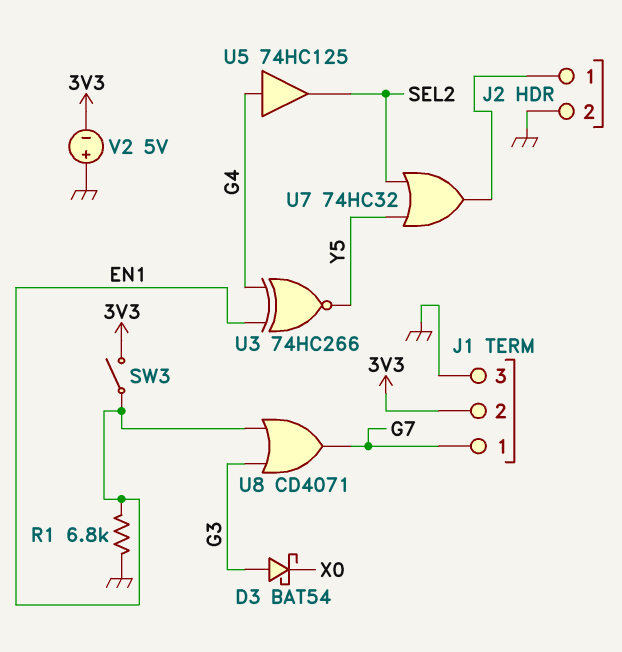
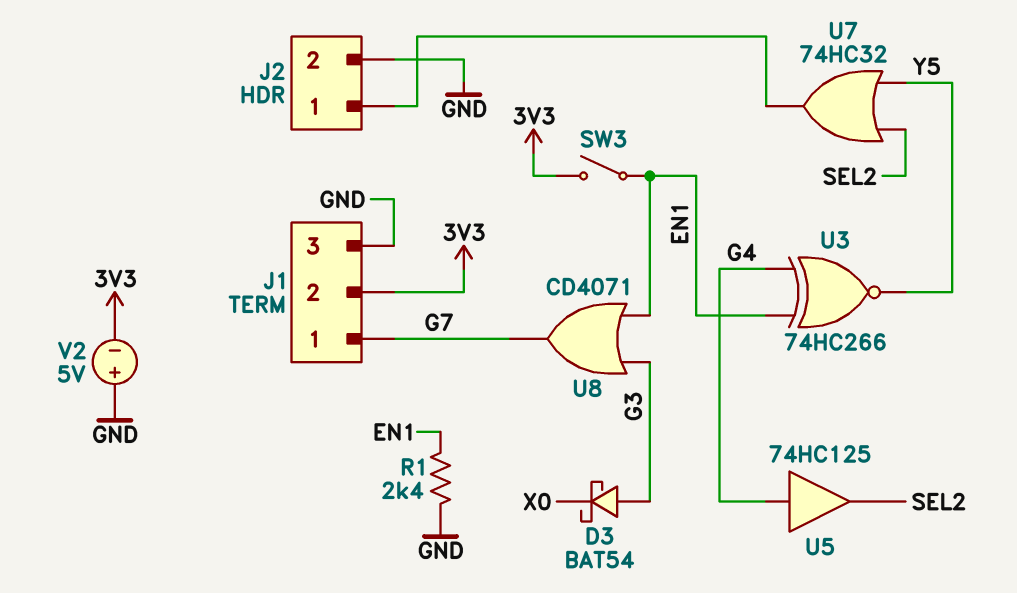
R1: 6.8k (EN1, GND) -> 2.4k (EN1, GND)

